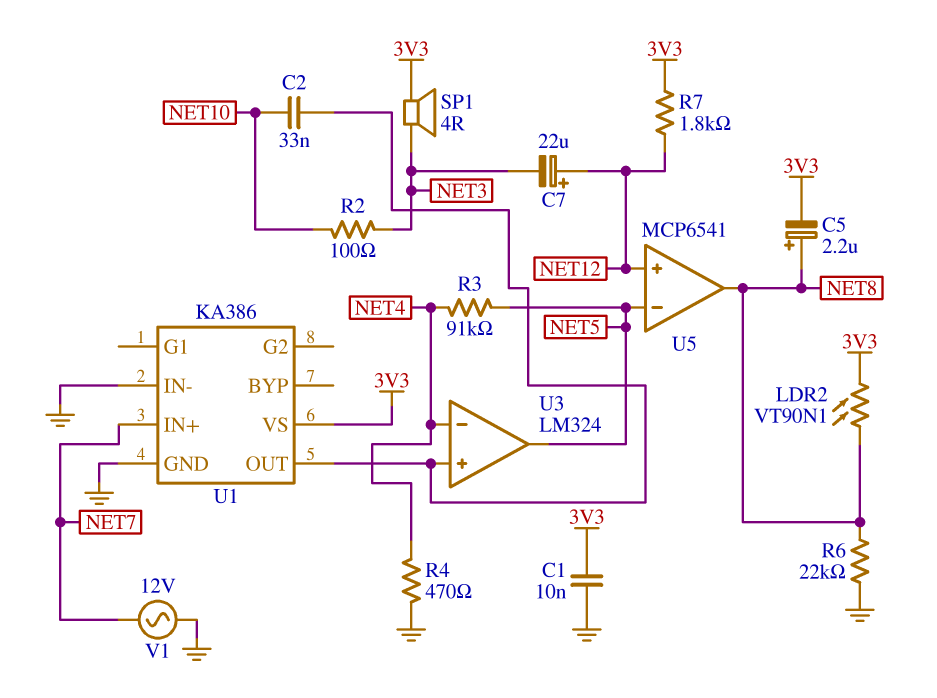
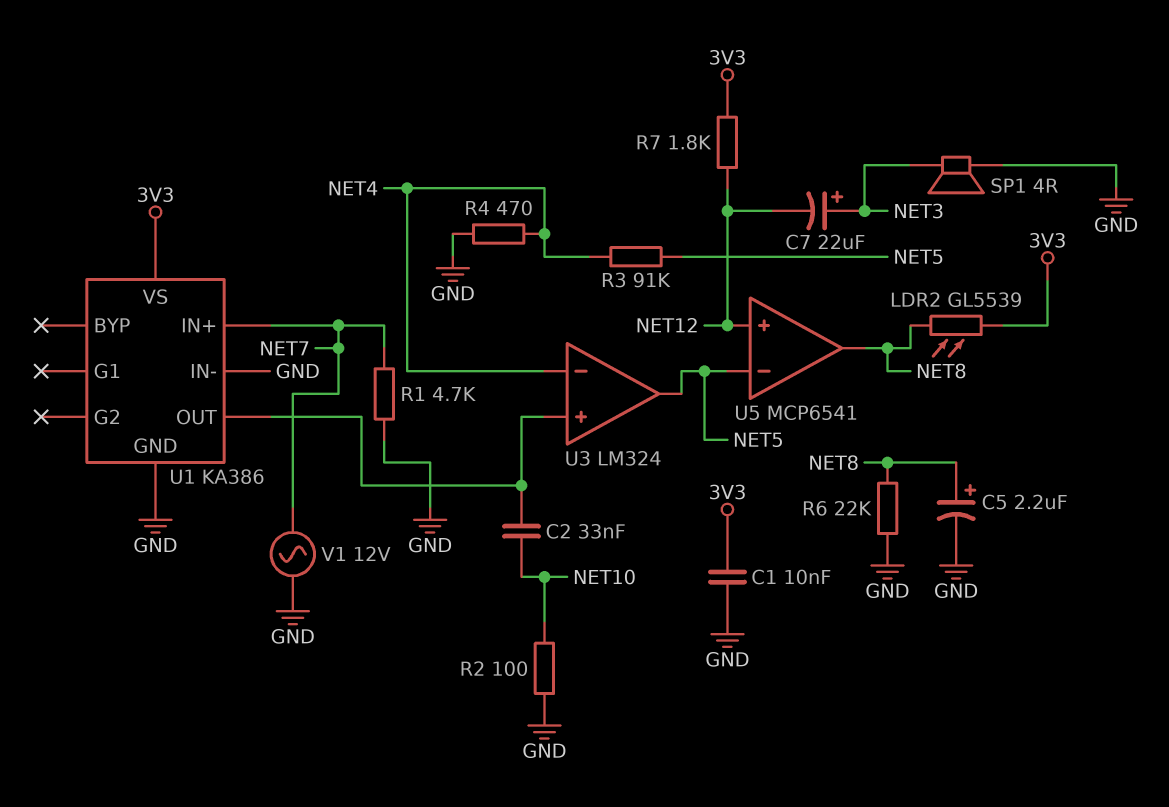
C5: 2.2uF (plus NET8, minus 3V3) -> 2.2uF (plus NET8, minus GND)
C7: 22uF (plus NET12, minus NET3) -> 22uF (plus NET3, minus NET12)
LDR2: VT90N1 (3V3, NET8) -> GL5539 (3V3, NET8)
R1: none -> 4.7k (GND, NET7)
R2: 100 (NET3, NET10) -> 100 (GND, NET10)
SP1: speaker 4R (3V3, NET3) -> speaker 4R (GND, NET3)

